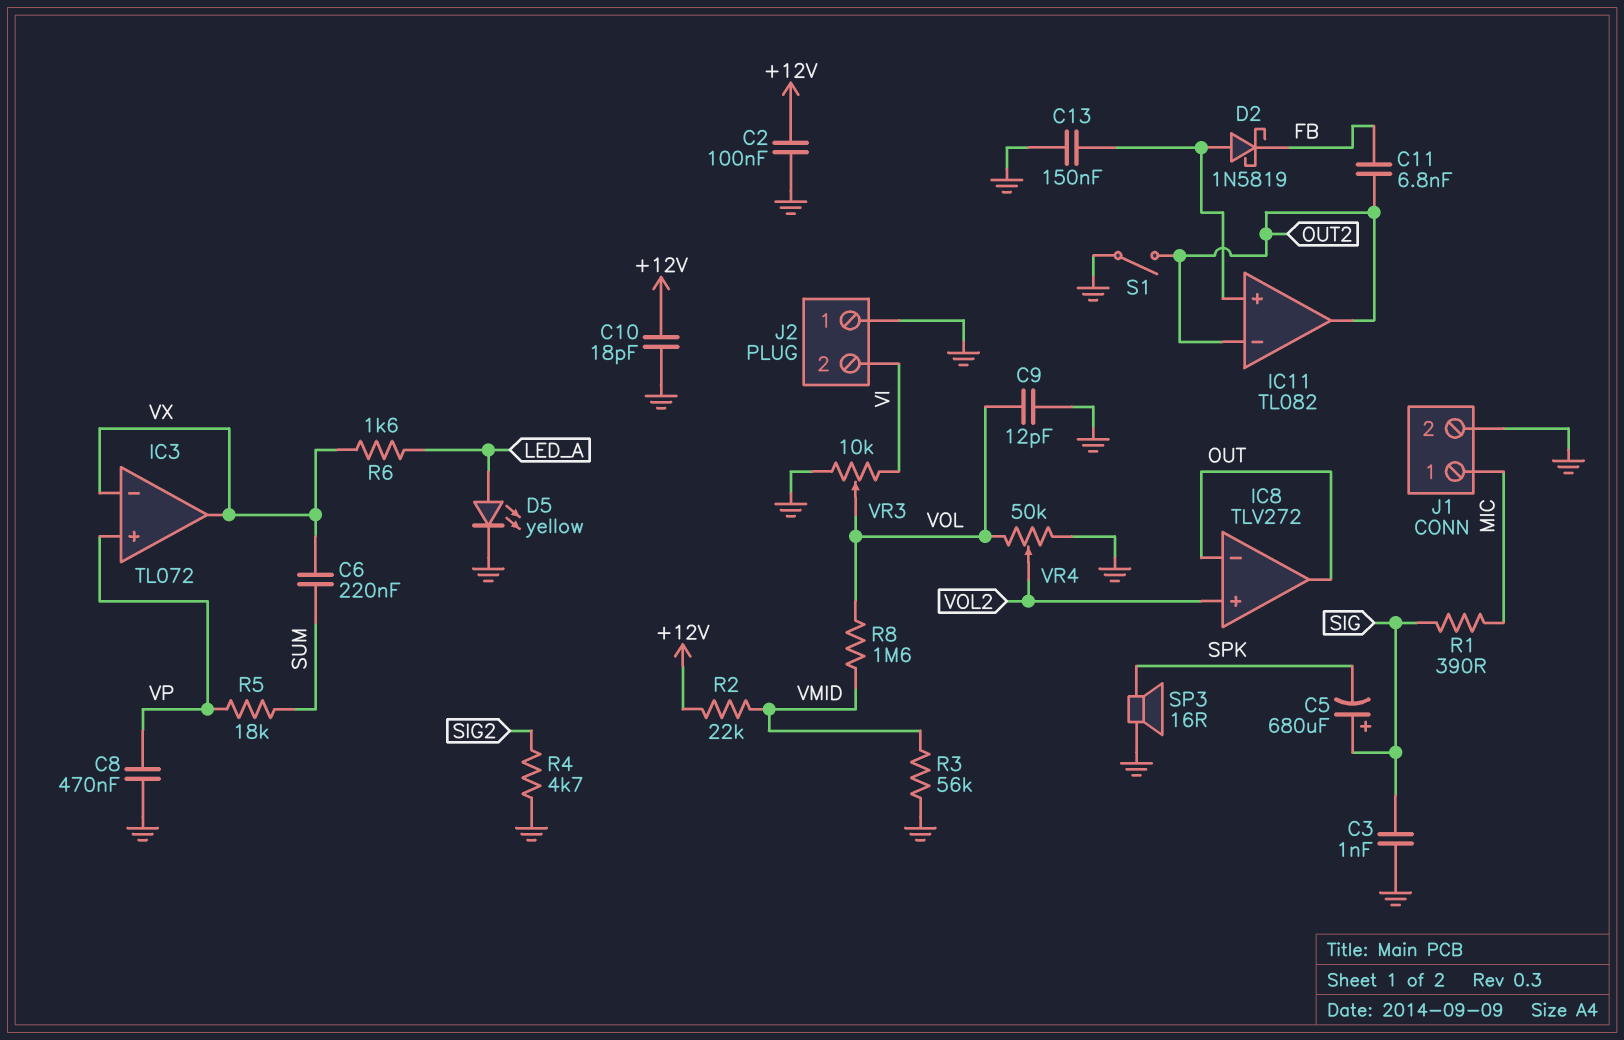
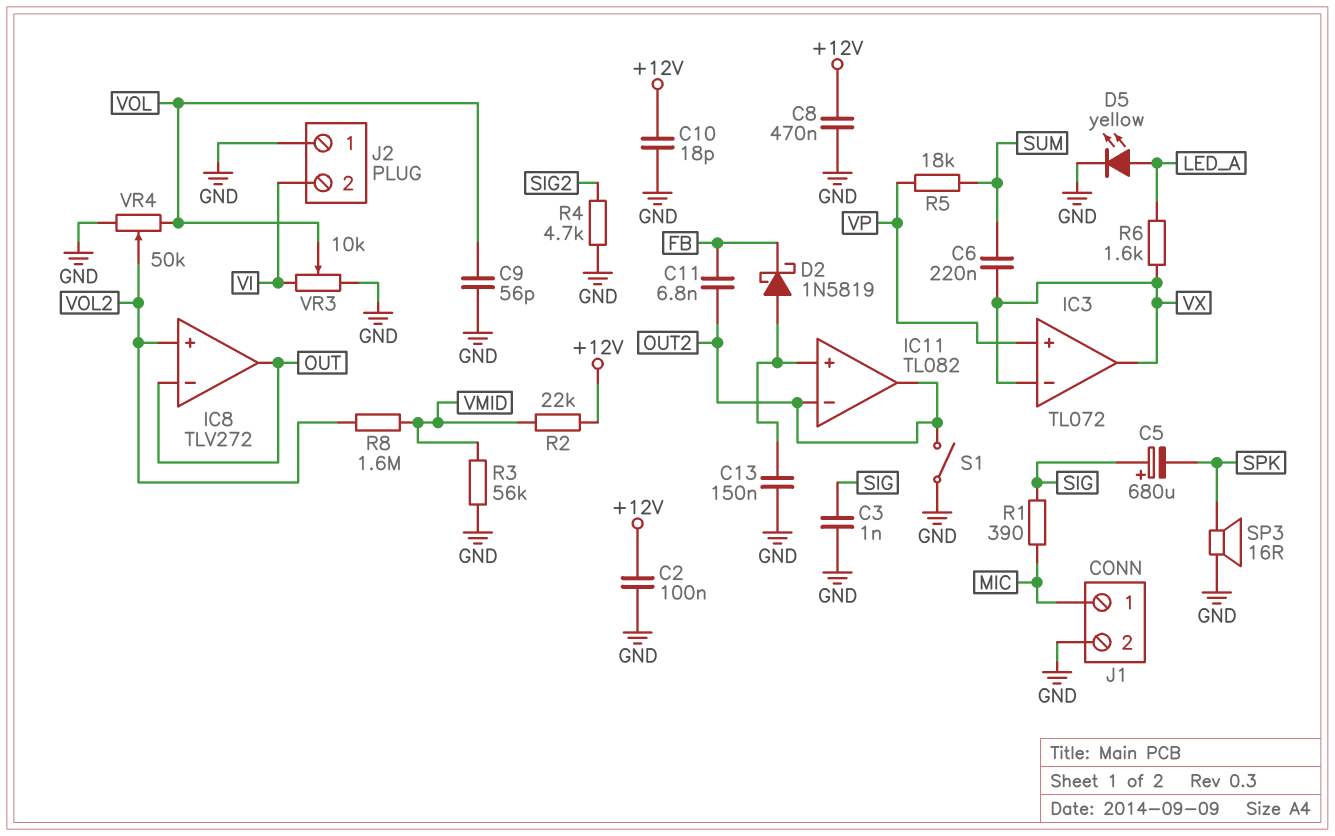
C8: 470nF (GND, VP) -> 470nF (+12V, GND)
C9: 12pF (GND, VOL) -> 56pF (GND, VOL)
R8: 1.6M (VMID, VOL) -> 1.6M (VMID, VOL2)

